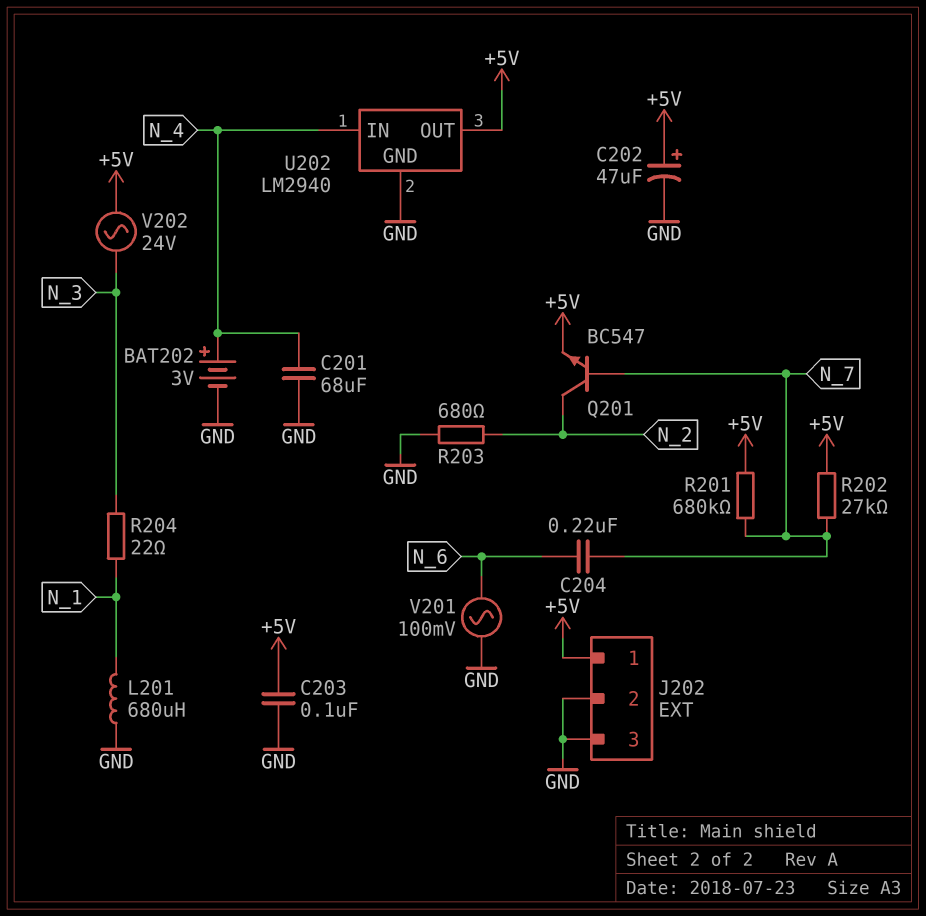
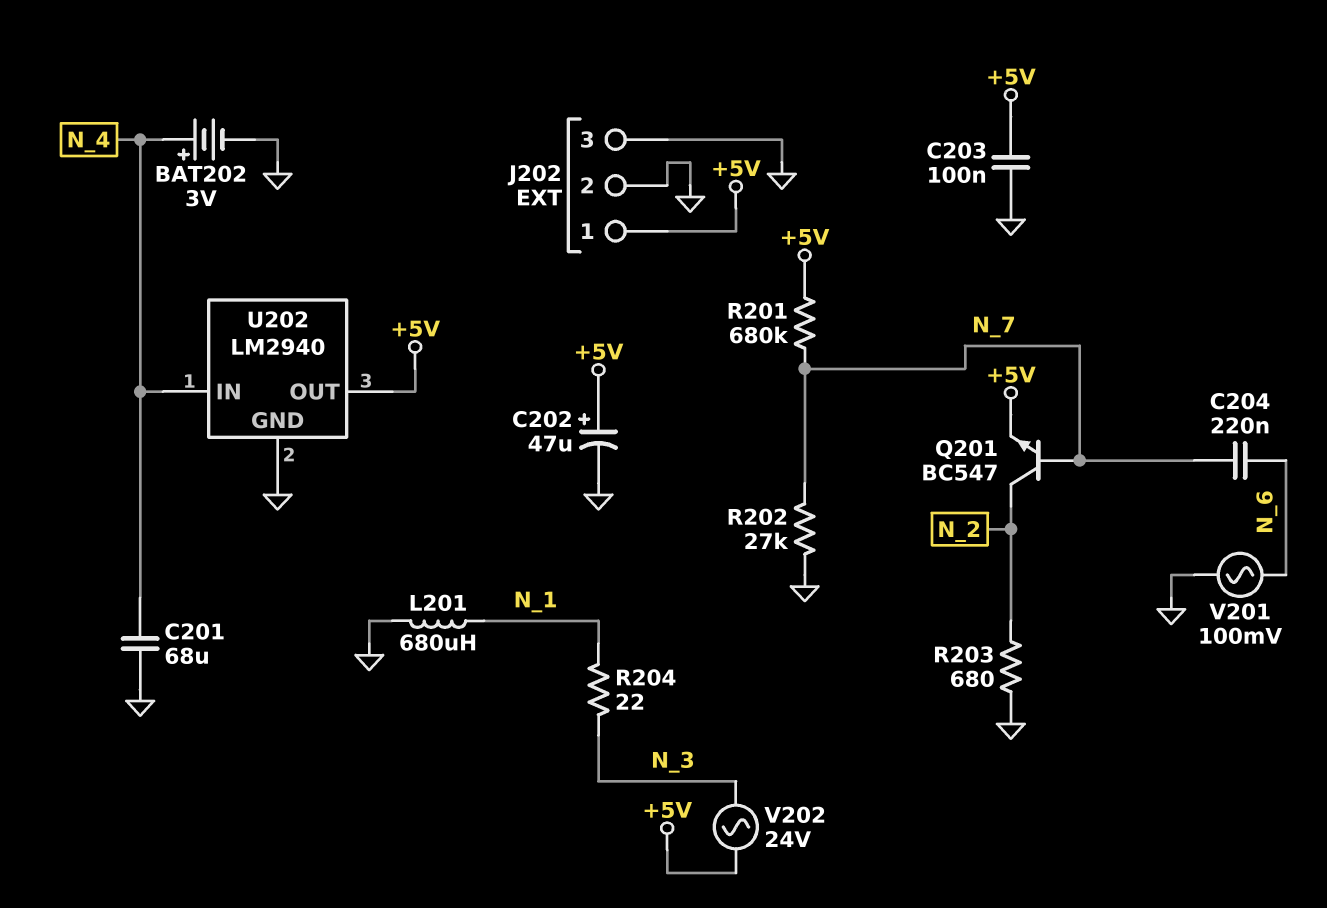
R202: 27k (+5V, N_7) -> 27k (GND, N_7)

